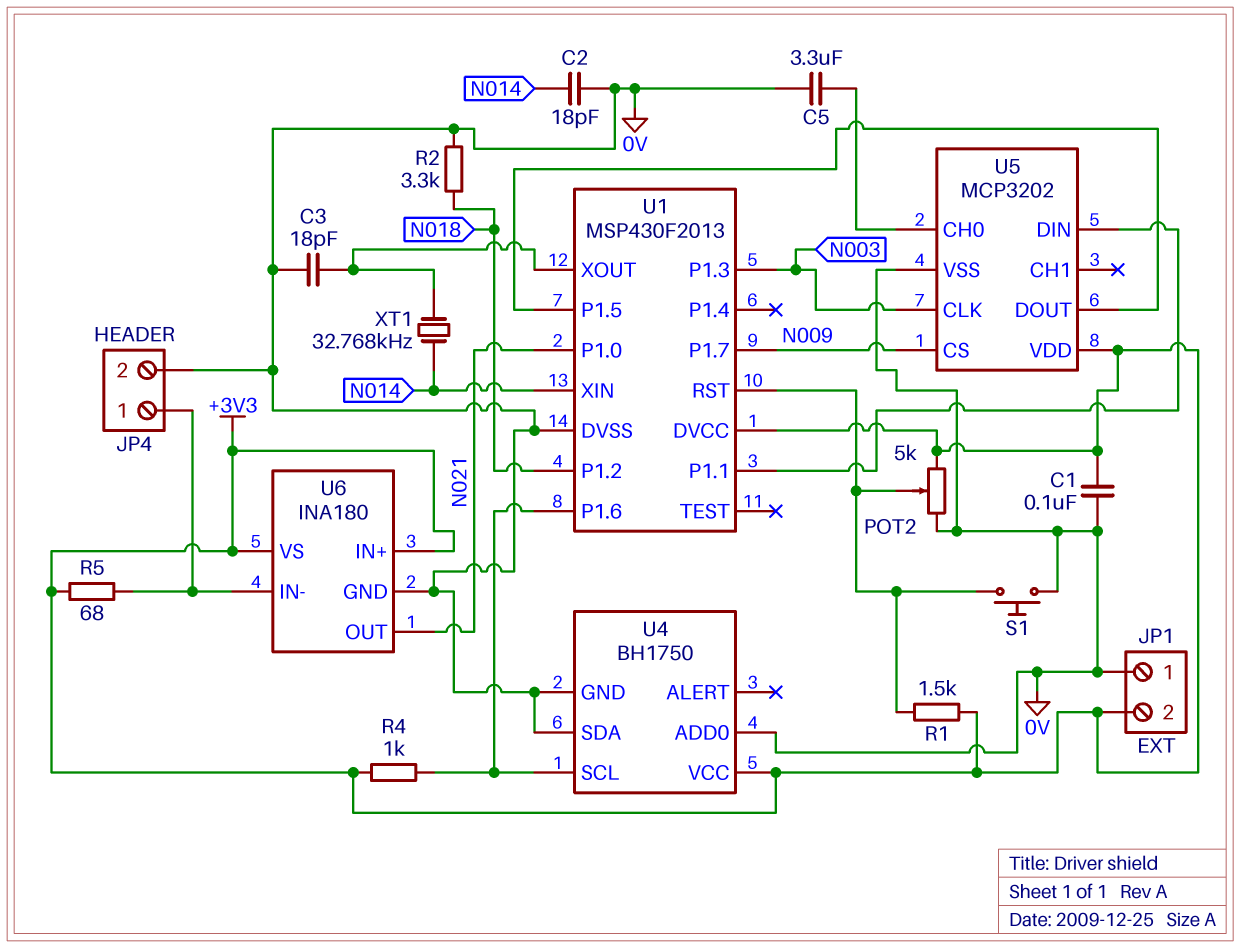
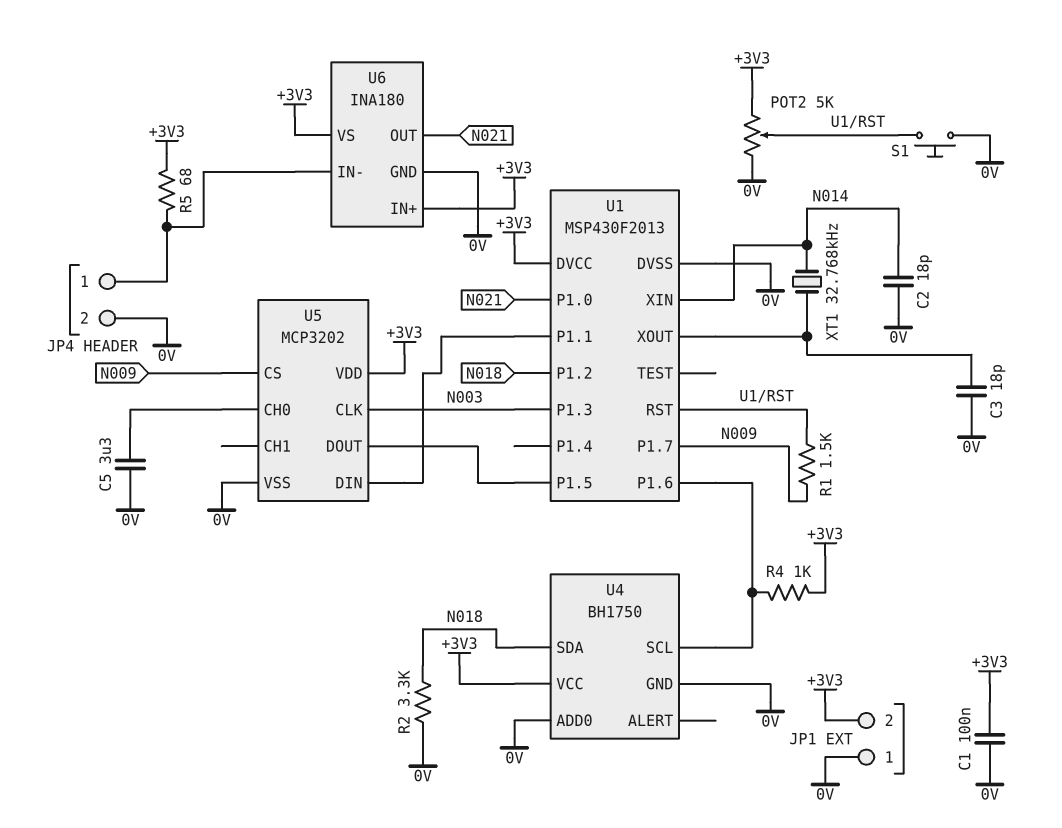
R1: 1.5k (+3V3, U1/RST) -> 1.5k (N009, U1/RST)
U4 pin SDA: 0V -> N018

